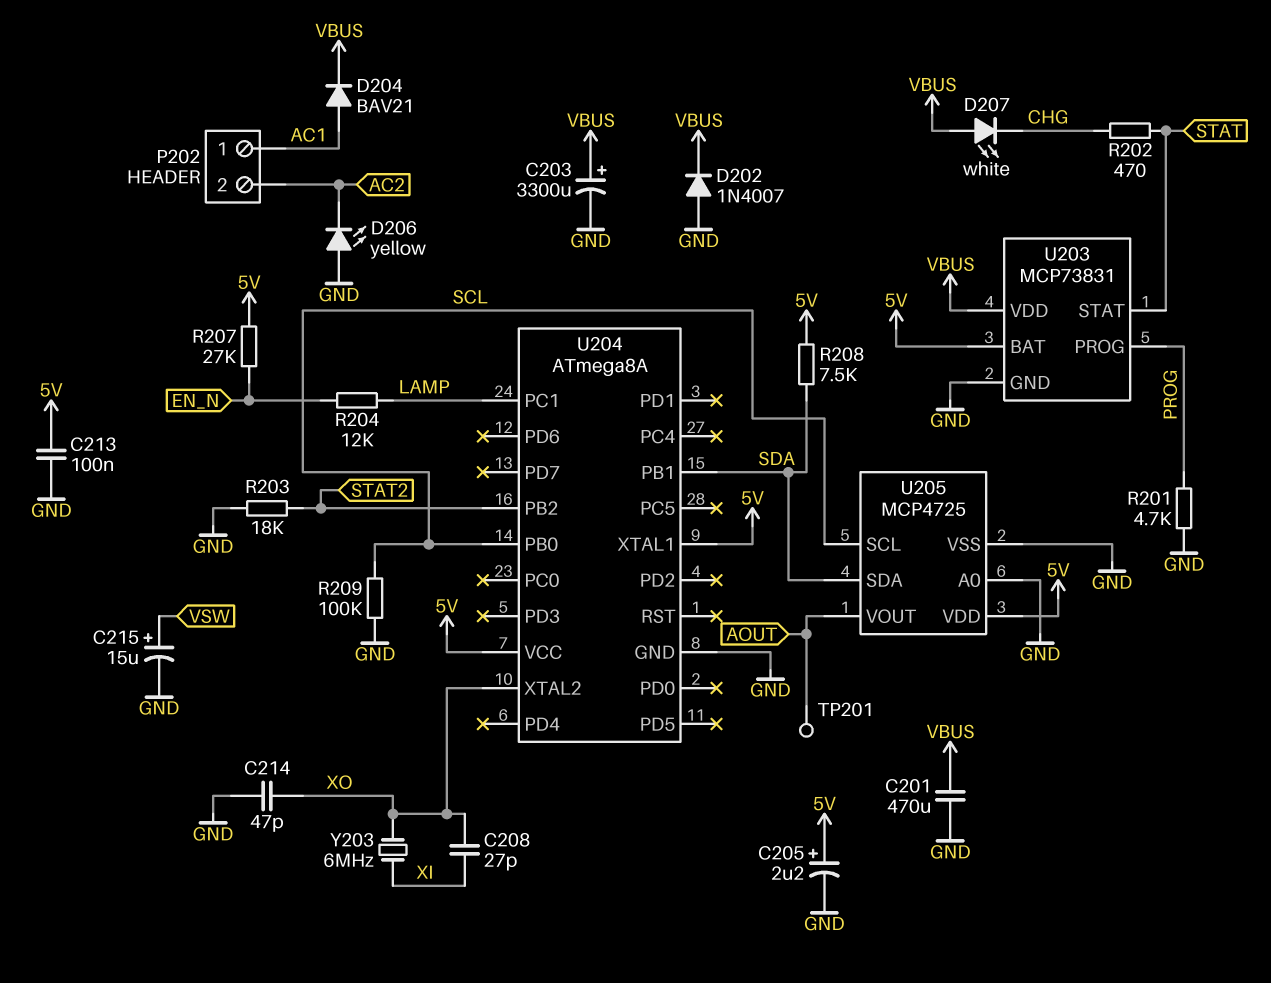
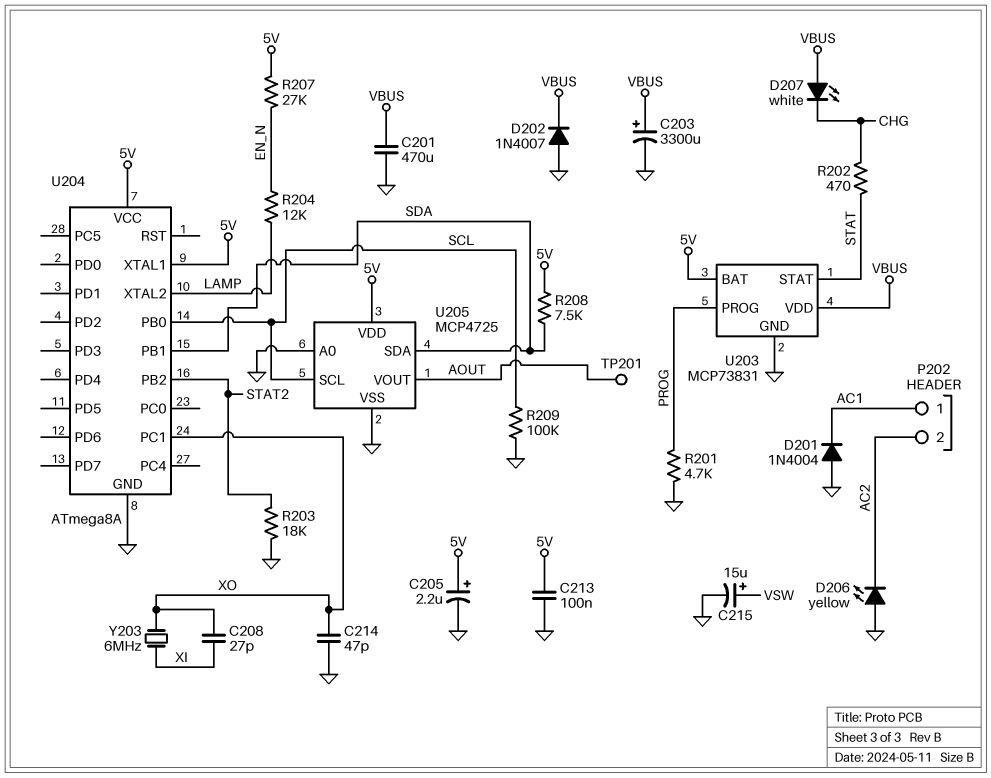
D201: none -> diode 1N4004 (A GND, K AC1)
D204: diode BAV21 (A AC1, K VBUS) -> none
U204 pin PC1: LAMP -> XO
U204 pin XTAL2: XO -> LAMP

